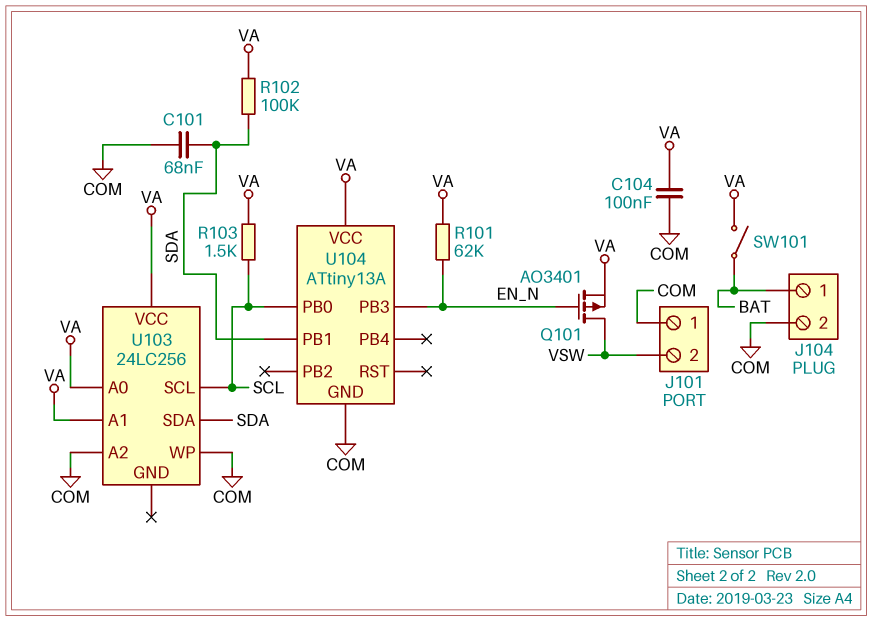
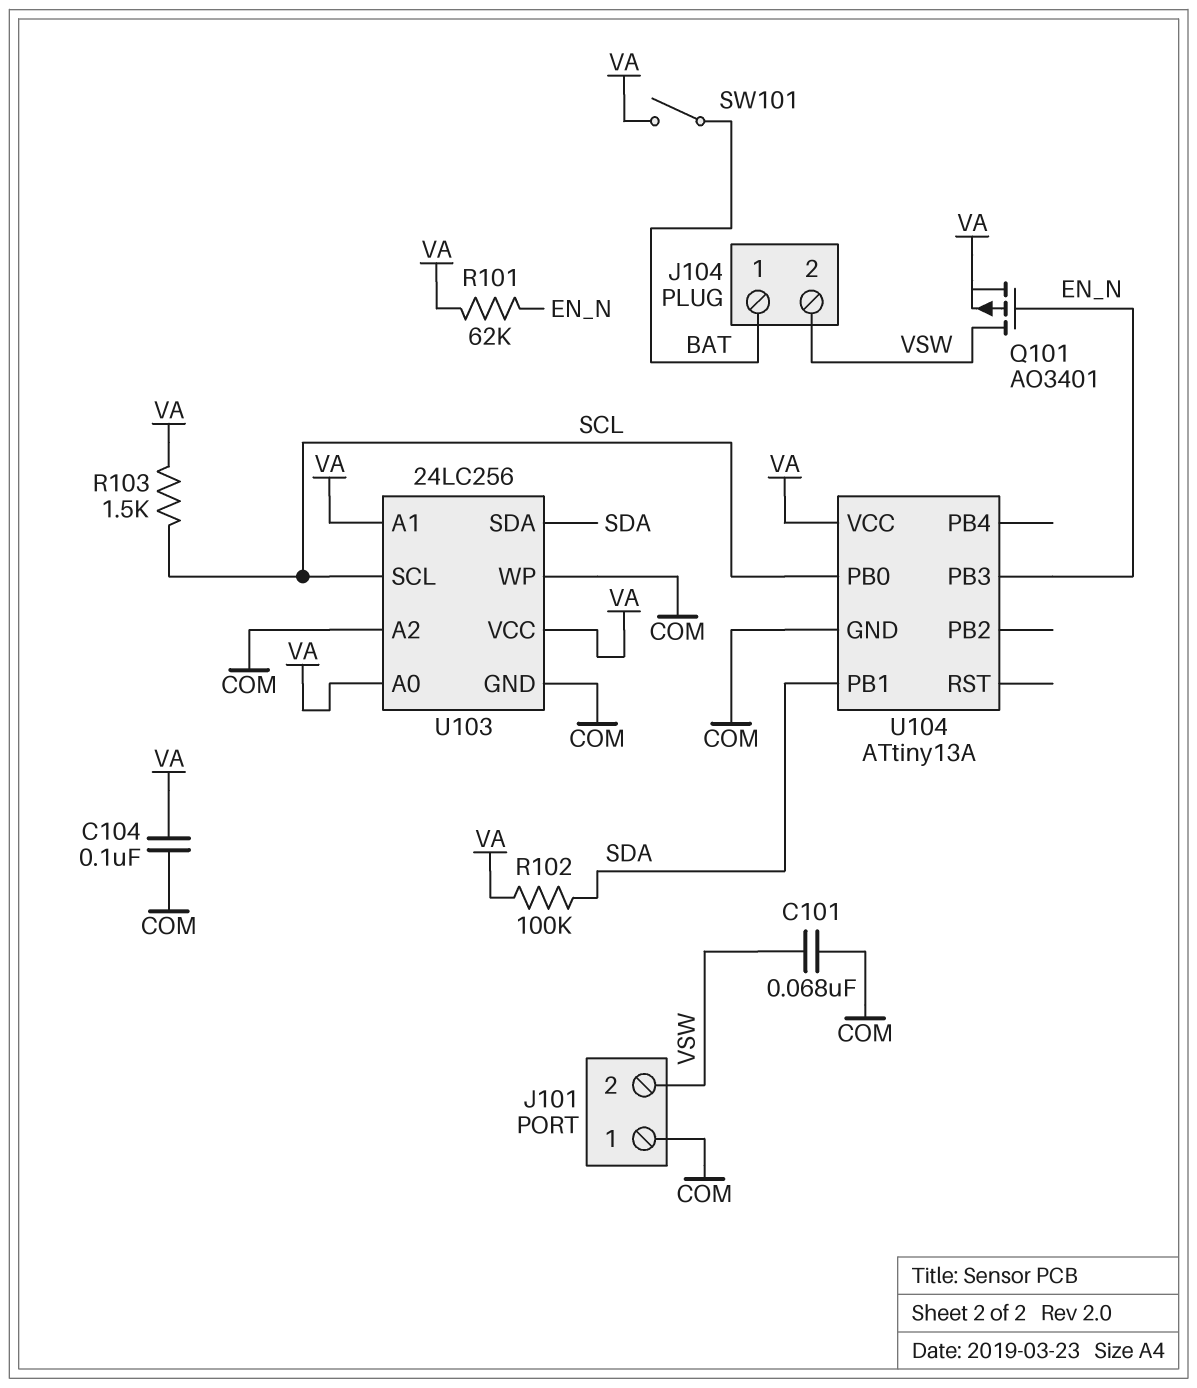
C101: 68nF (COM, SDA) -> 68nF (COM, VSW)
J104 pin 2: COM -> VSW
U103 pin GND: none -> COM

